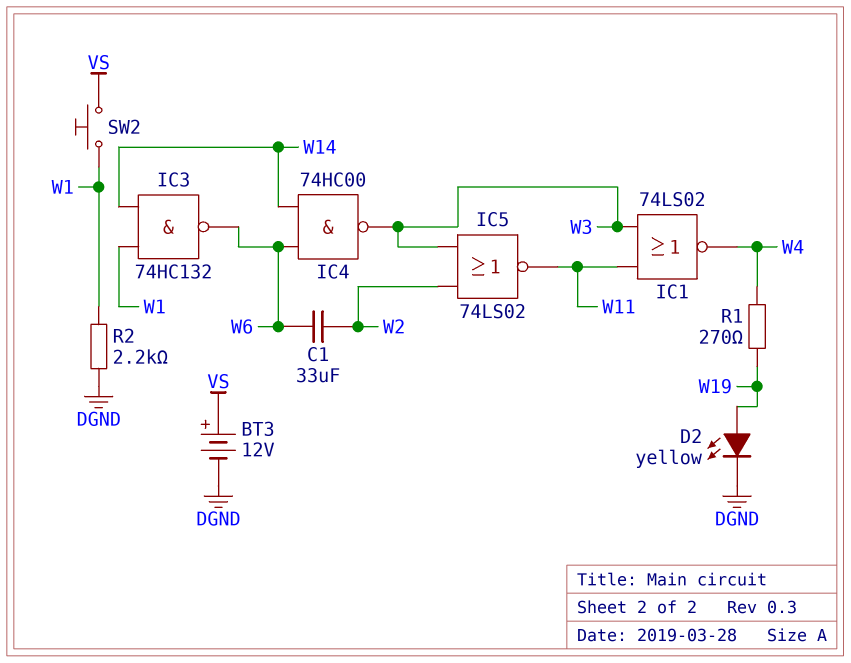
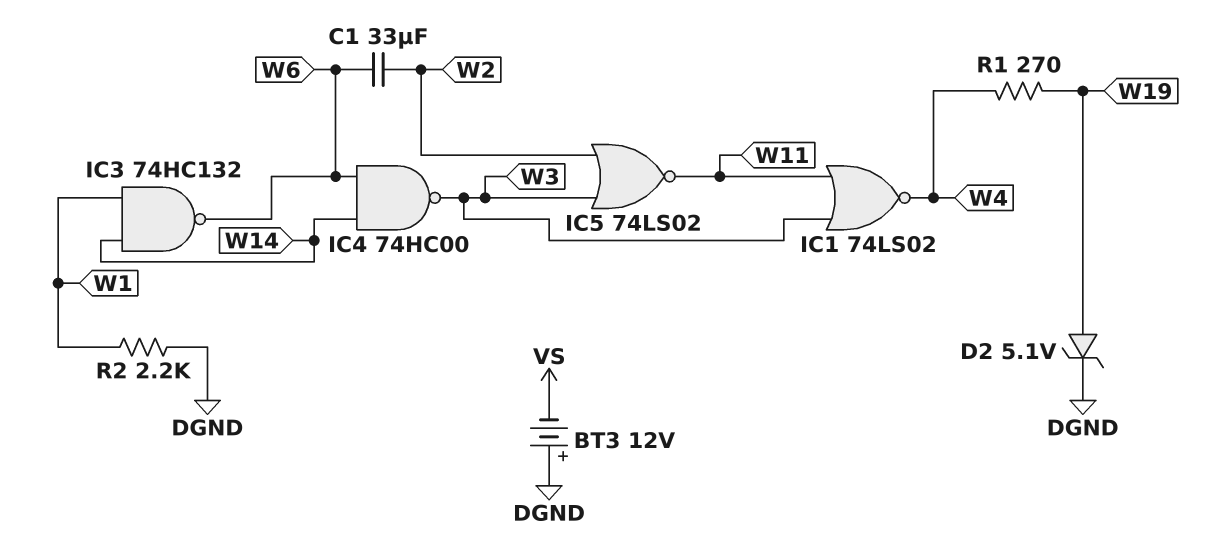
BT3: 12V (plus VS, minus DGND) -> 12V (plus DGND, minus VS)
D2: LED yellow (A W19, K DGND) -> zener 5.1V (A W19, K DGND)
SW2: button (VS, W1) -> none

